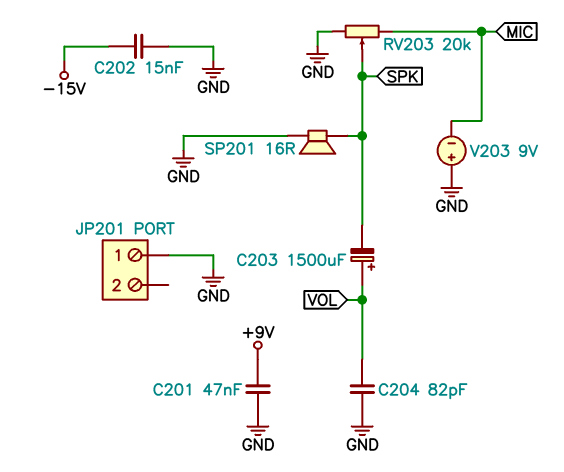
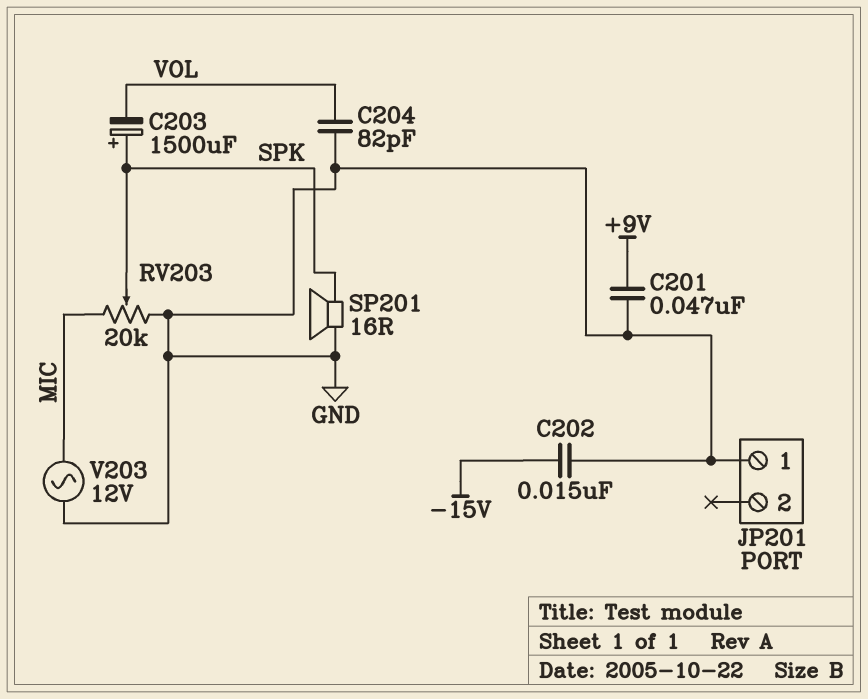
C203: 1500uF (plus VOL, minus SPK) -> 1500uF (plus SPK, minus VOL)
V203: 9V (plus GND, minus MIC) -> AC 12V (GND, MIC)

